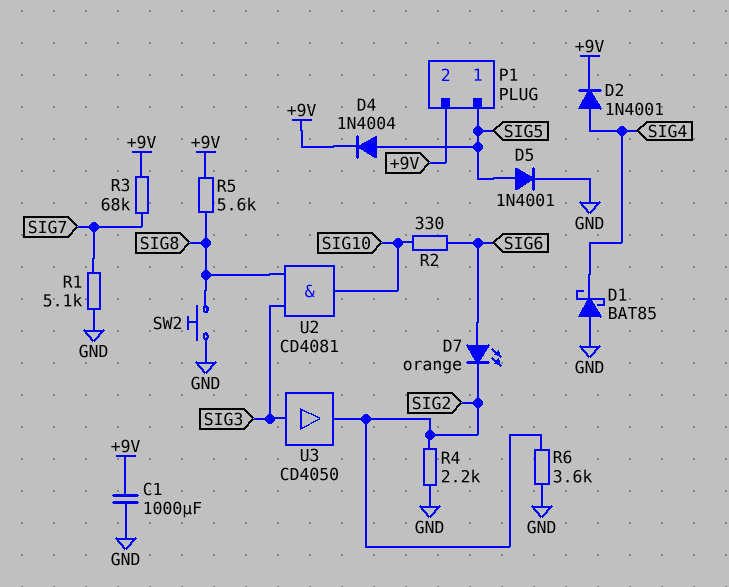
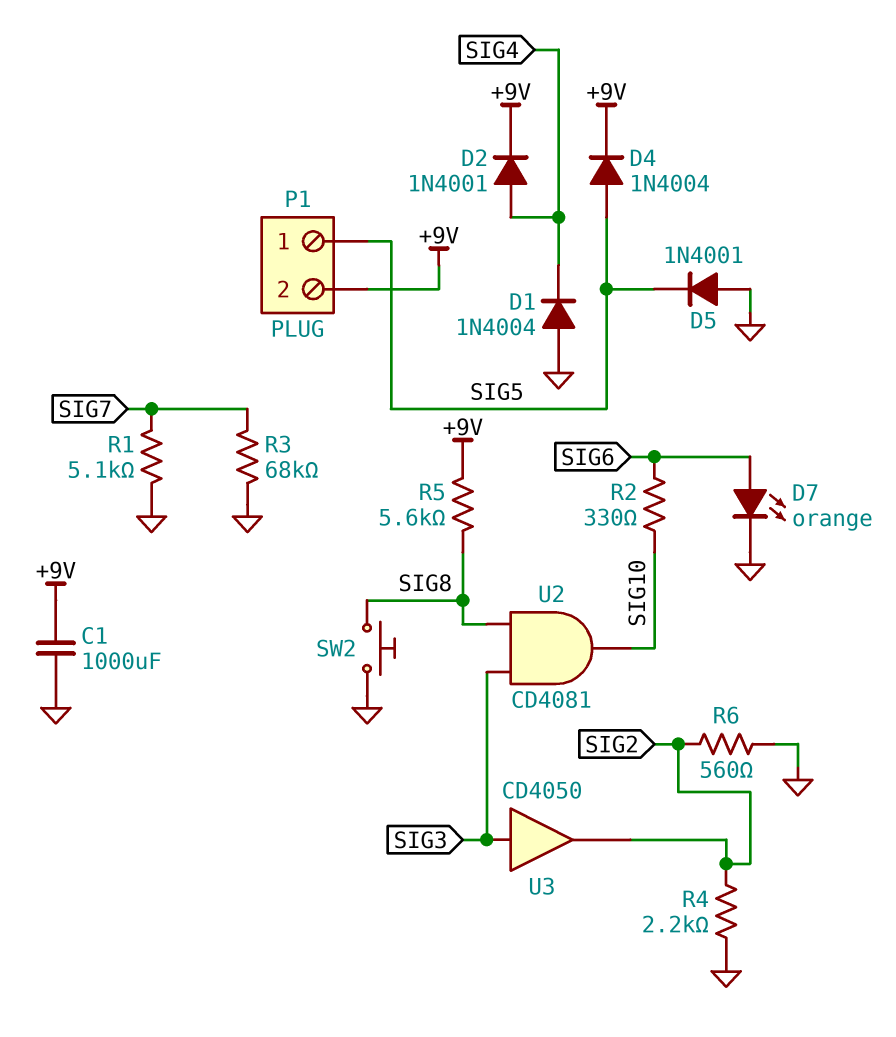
D1: schottky BAT85 (A GND, K SIG4) -> diode 1N4004 (A GND, K SIG4)
D5: diode 1N4001 (A SIG5, K GND) -> diode 1N4001 (A GND, K SIG5)
D7: LED orange (A SIG6, K SIG2) -> LED orange (A SIG6, K GND)
R3: 68k (+9V, SIG7) -> 68k (GND, SIG7)
R6: 3.6k (GND, SIG2) -> 560 (GND, SIG2)

